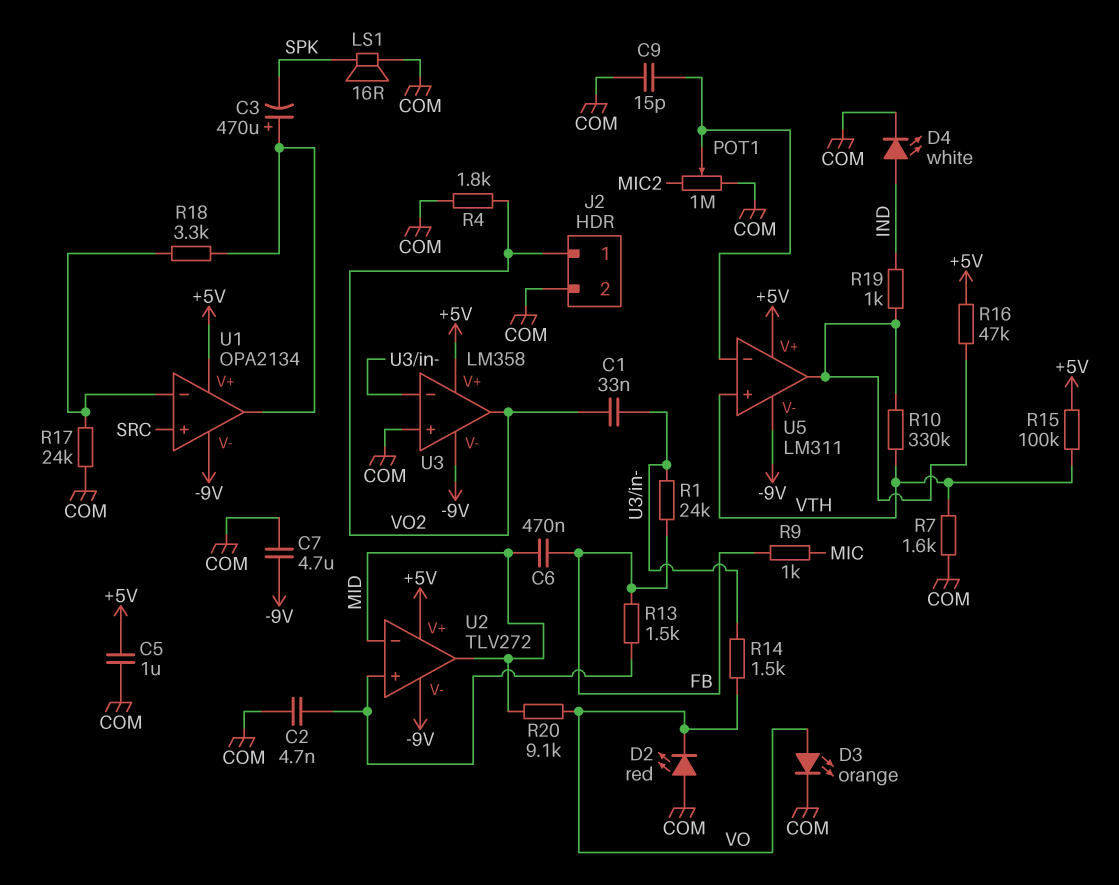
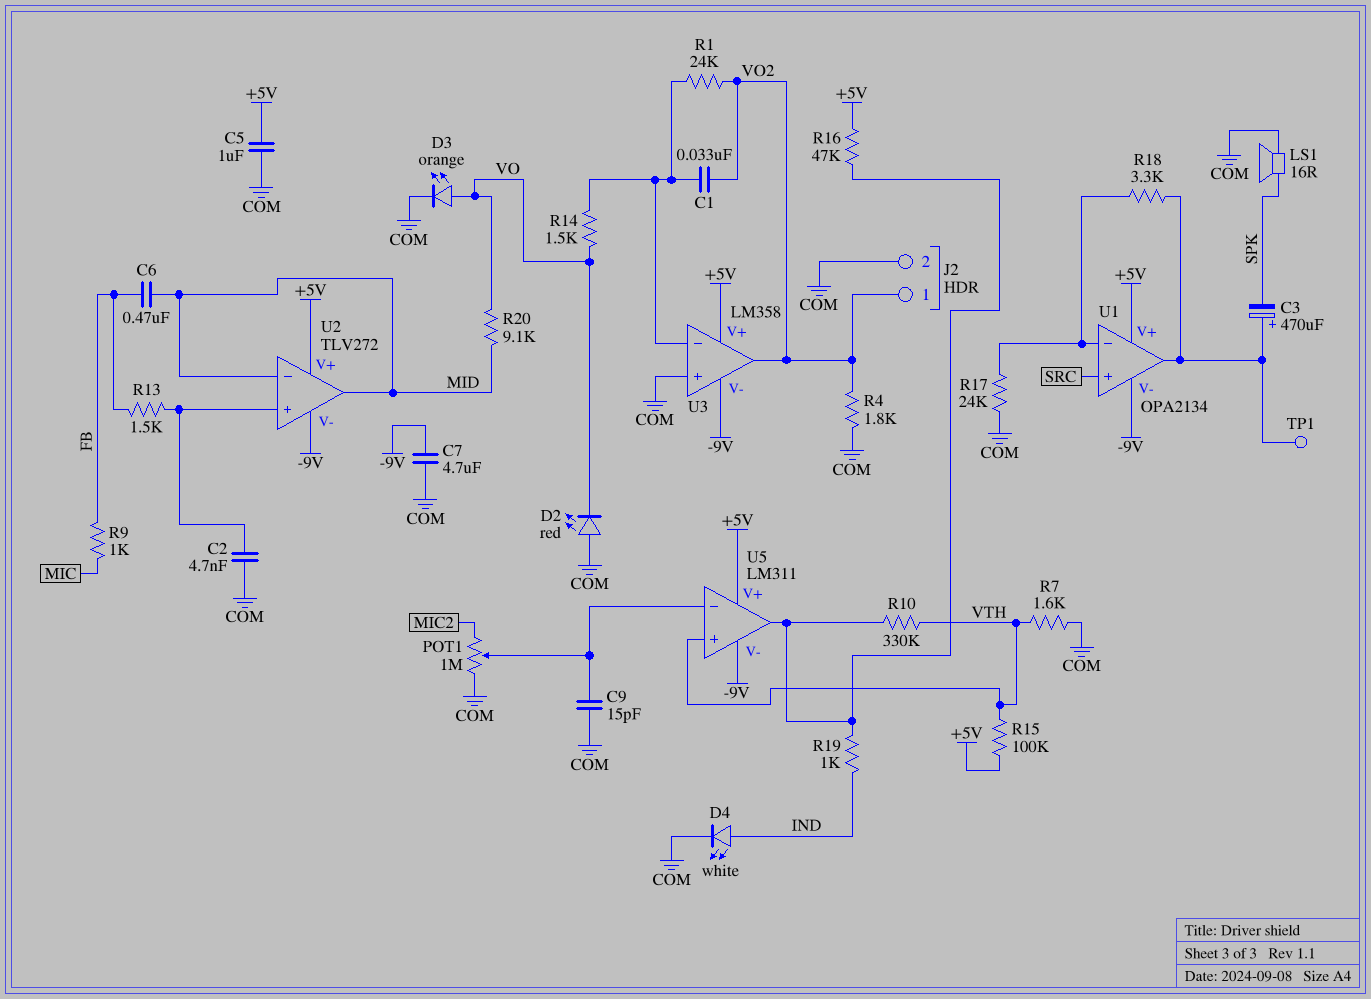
R1: 24k (FB, U3/in-) -> 24k (U3/in-, VO2)
TP1: none -> test point (U1/out)

